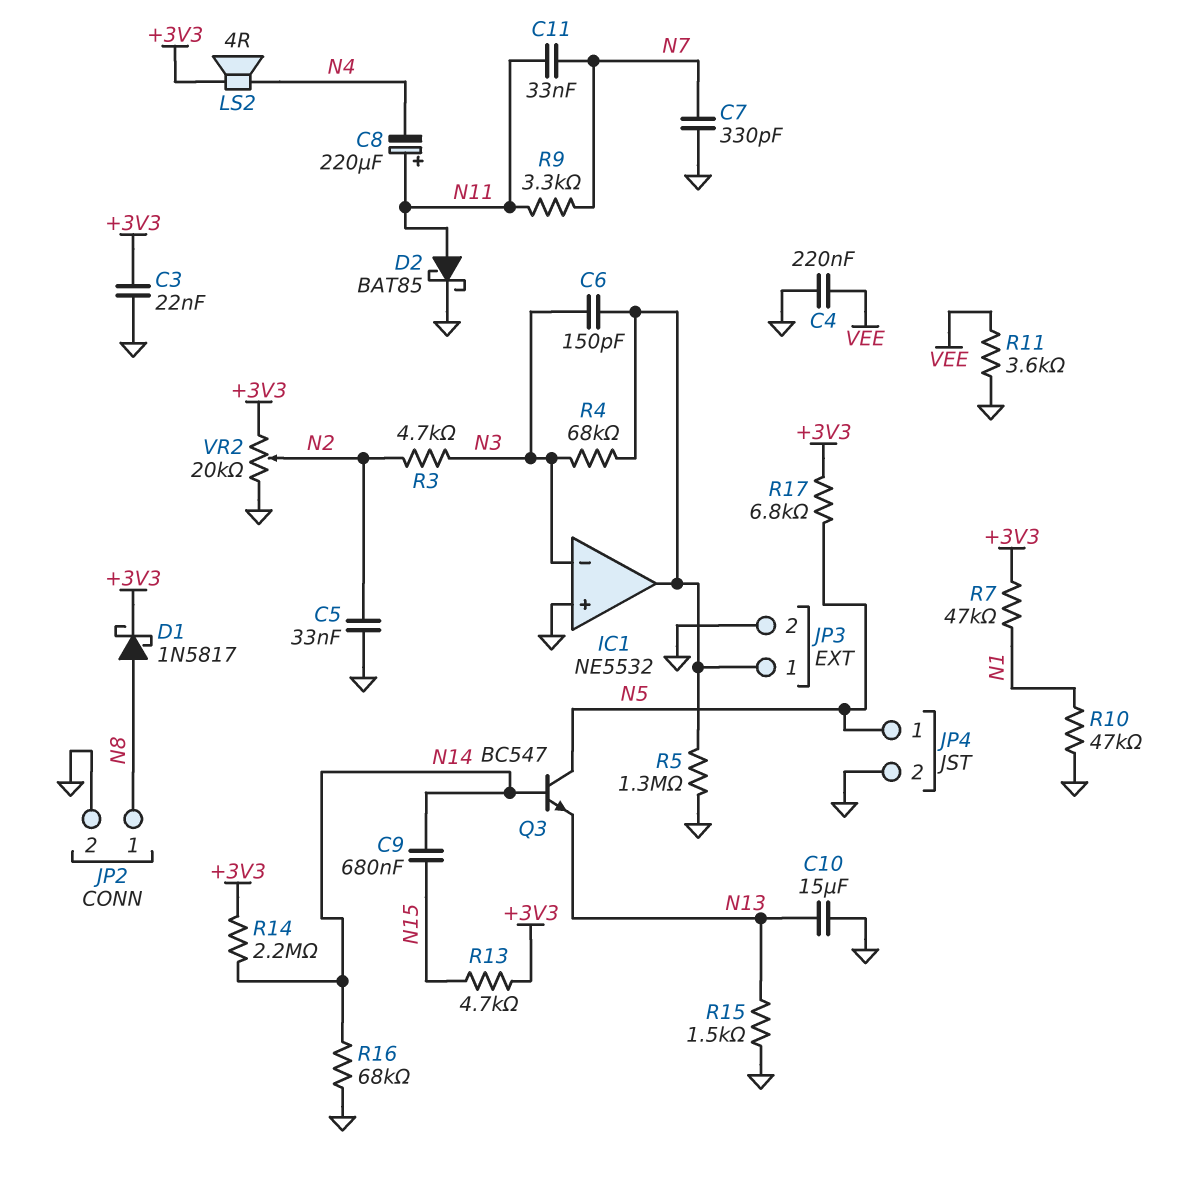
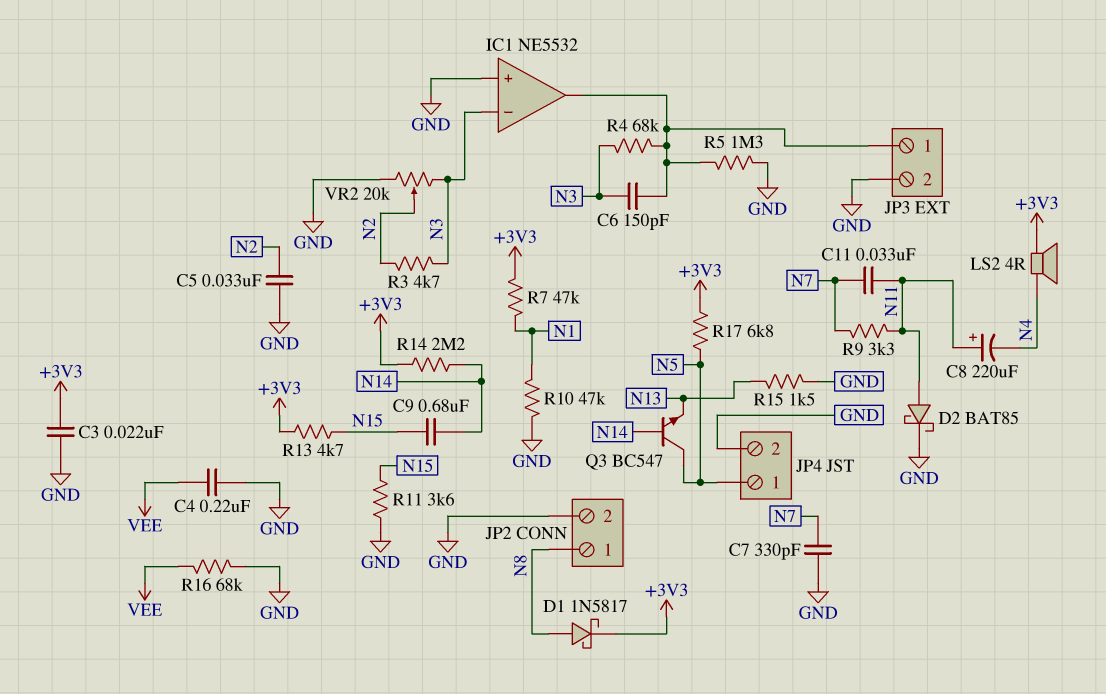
C10: 15uF (GND, N13) -> none
R11: 3.6k (GND, VEE) -> 3.6k (GND, N15)
R16: 68k (GND, N14) -> 68k (GND, VEE)
VR2: 20k (+3V3, GND, wiper N2) -> 20k (GND, N3, wiper N2)

